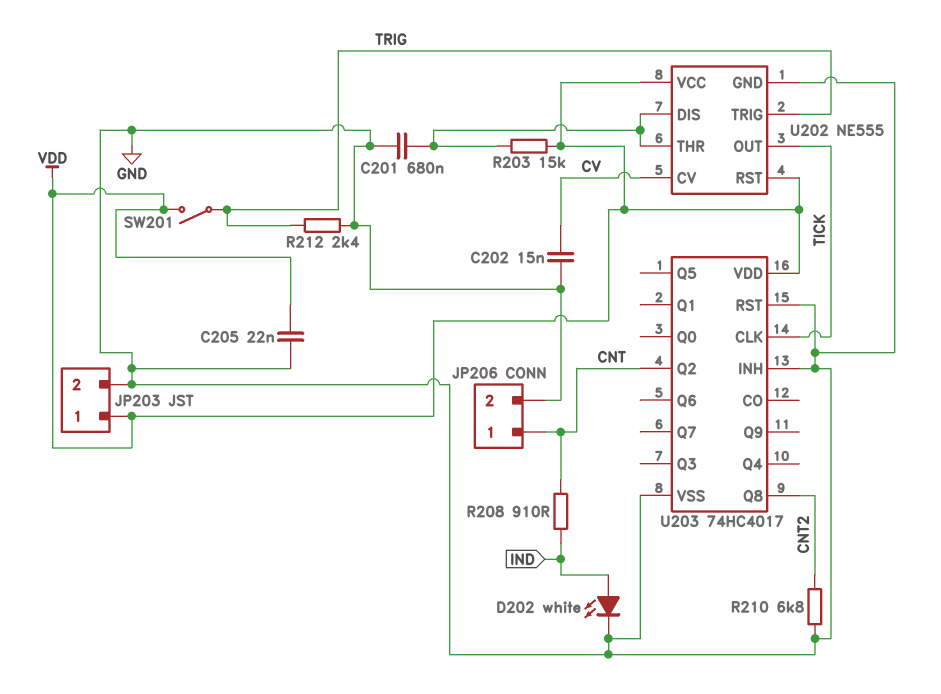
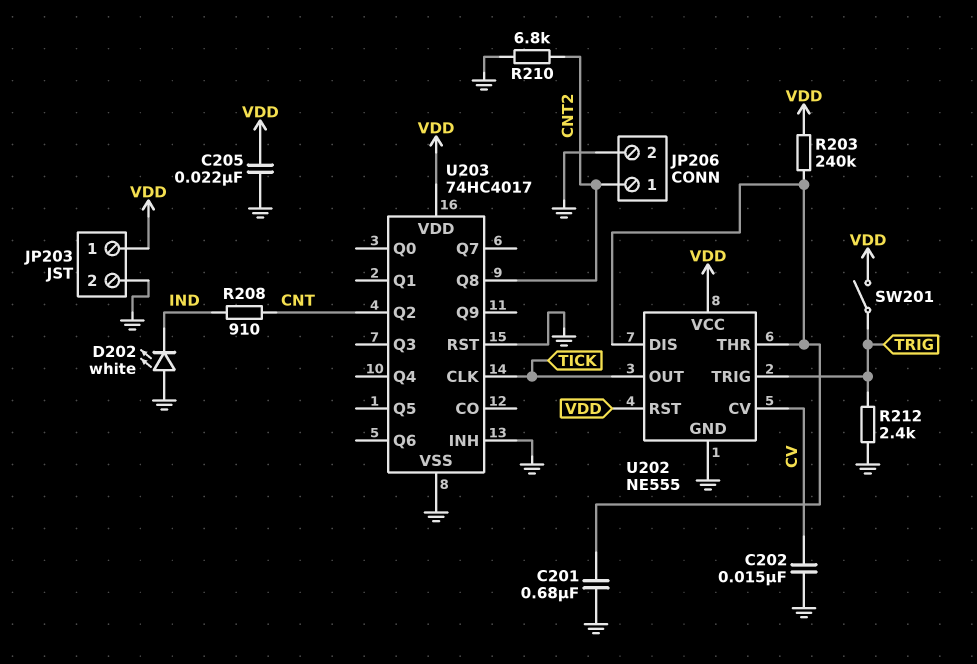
D202: LED white (A IND, K GND) -> LED white (A GND, K IND)
JP206 pin 1: CNT -> CNT2
R203: 15k (U202/DIS, VDD) -> 240k (U202/DIS, VDD)

